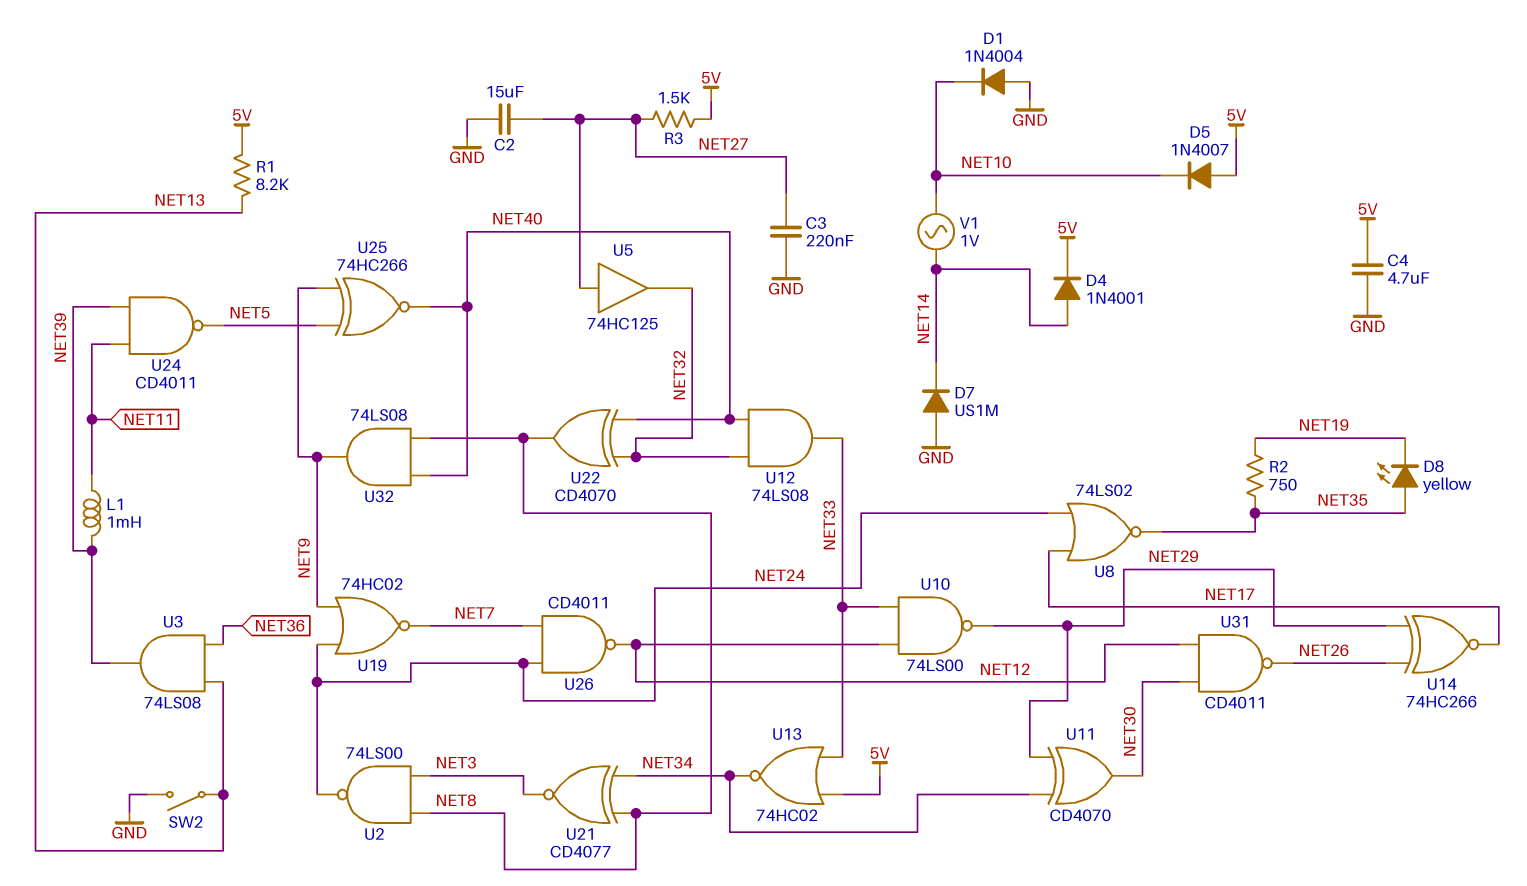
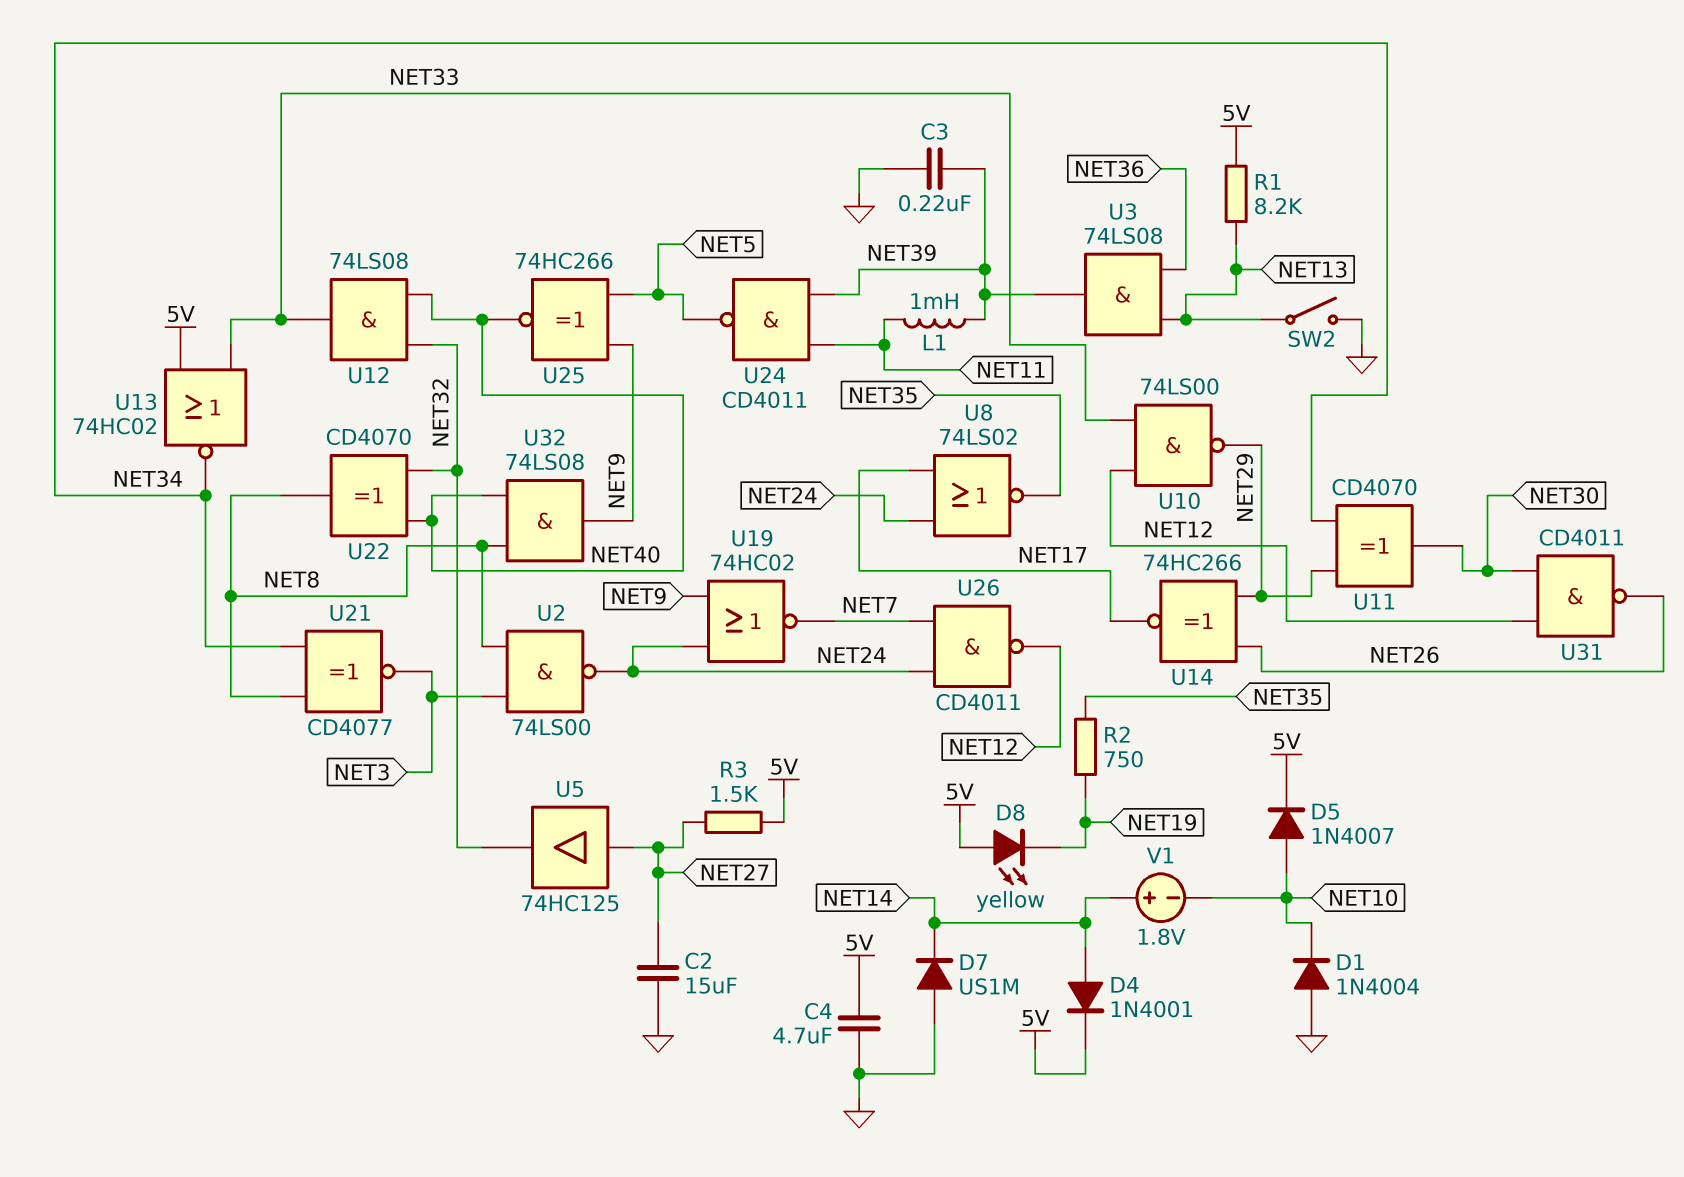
C3: 220nF (GND, NET27) -> 220nF (GND, NET39)
D5: diode 1N4007 (A 5V, K NET10) -> diode 1N4007 (A NET10, K 5V)
D8: LED yellow (A NET35, K NET19) -> LED yellow (A 5V, K NET19)
V1: AC 1V (NET10, NET14) -> 1.8V (plus NET14, minus NET10)

